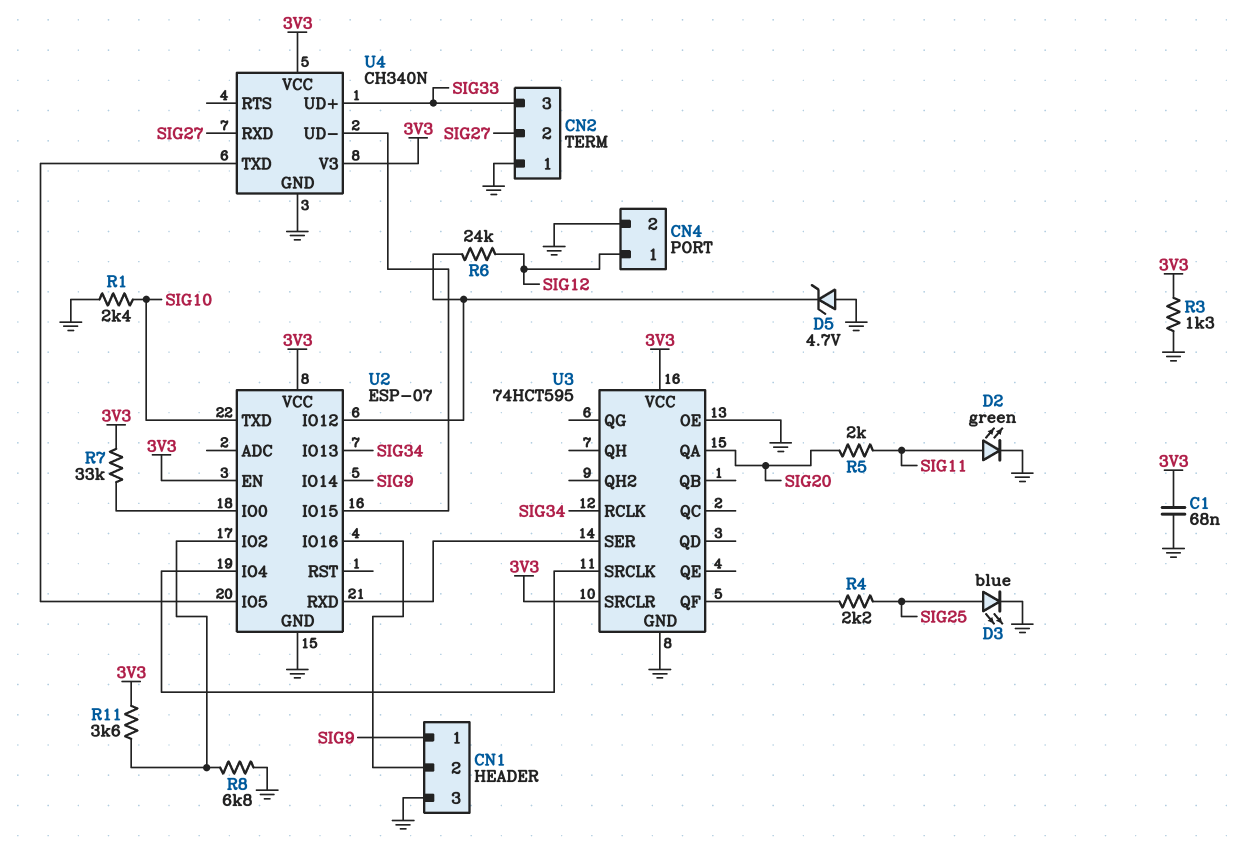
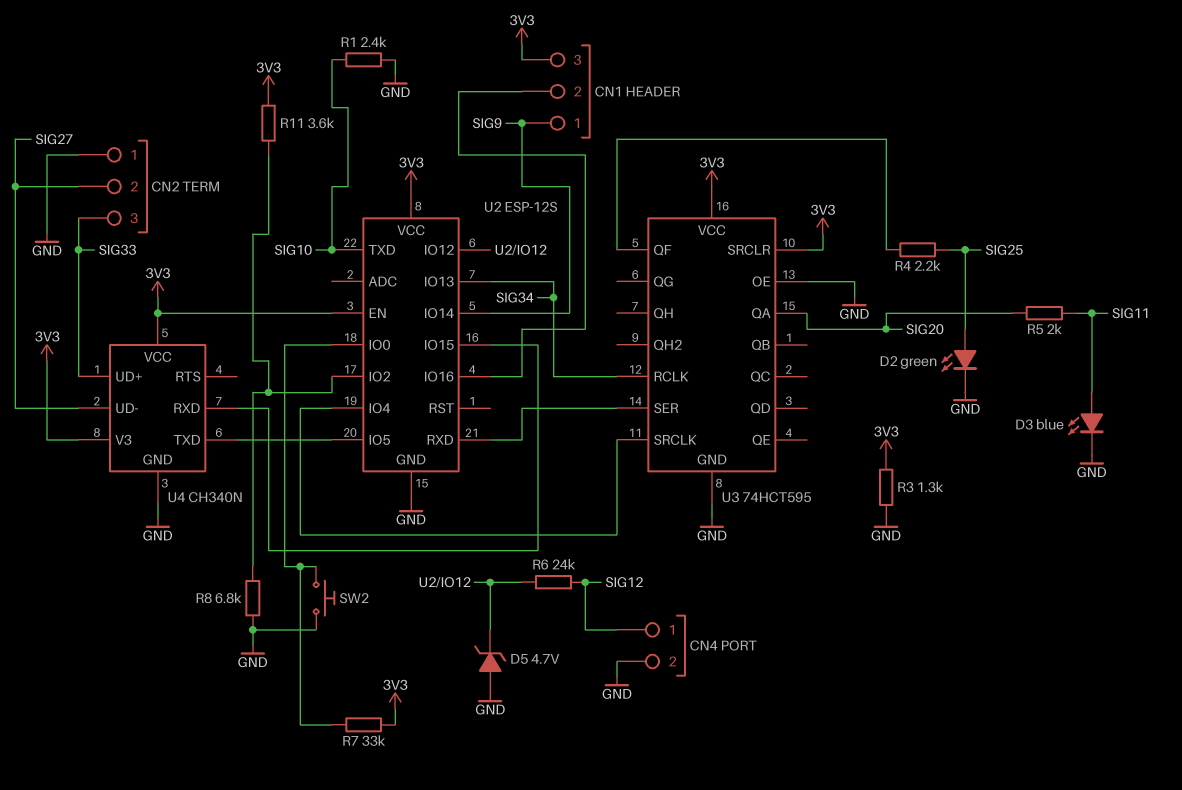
C1: 68nF (3V3, GND) -> none
CN1 pin 3: GND -> 3V3
D2: LED green (A SIG11, K GND) -> LED green (A SIG25, K GND)
D3: LED blue (A SIG25, K GND) -> LED blue (A SIG11, K GND)
SW2: none -> button (GND, U2/IO0)
U2: ESP-07 -> ESP-12S
U4 pin RXD: SIG27 -> U2/IO15
U4 pin UD-: U2/IO15 -> SIG27

